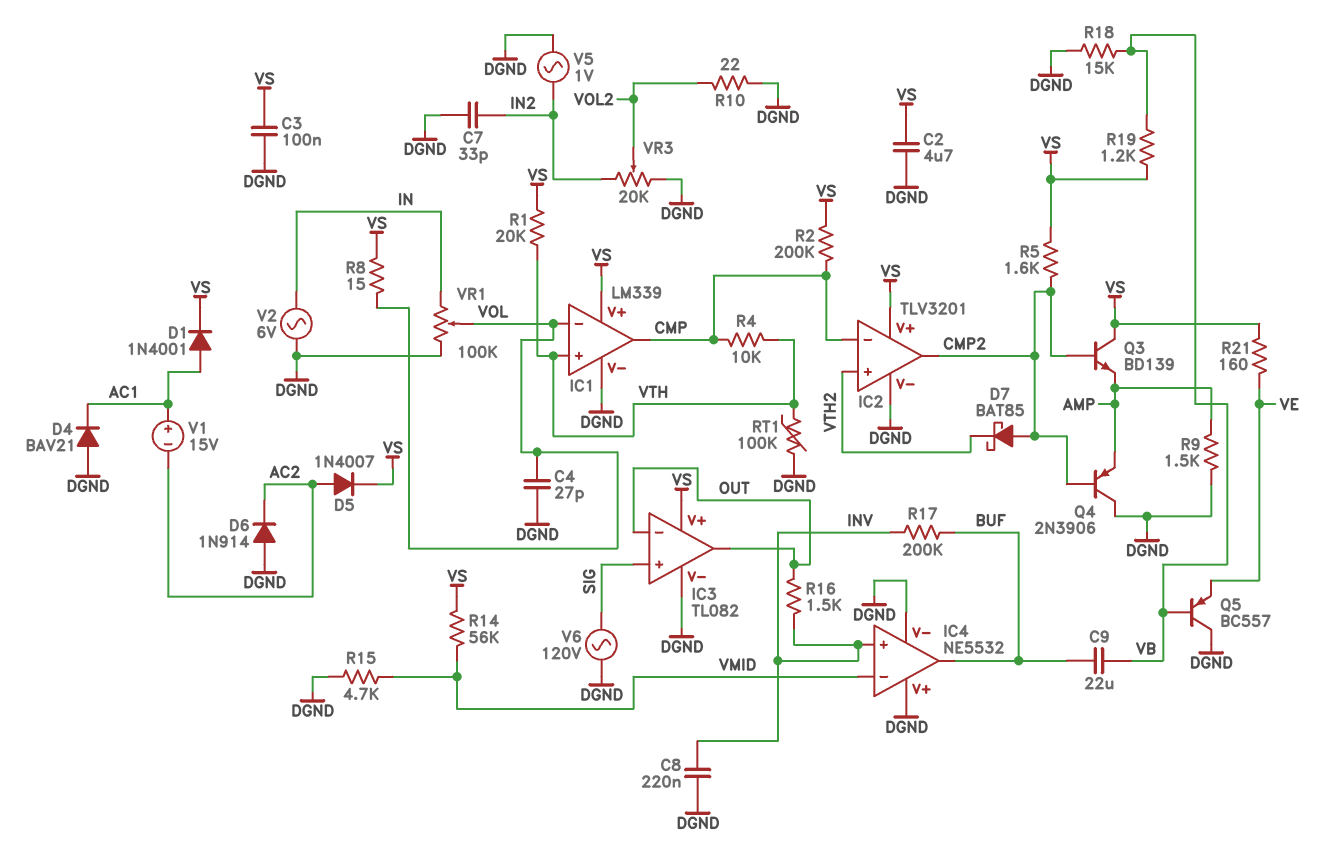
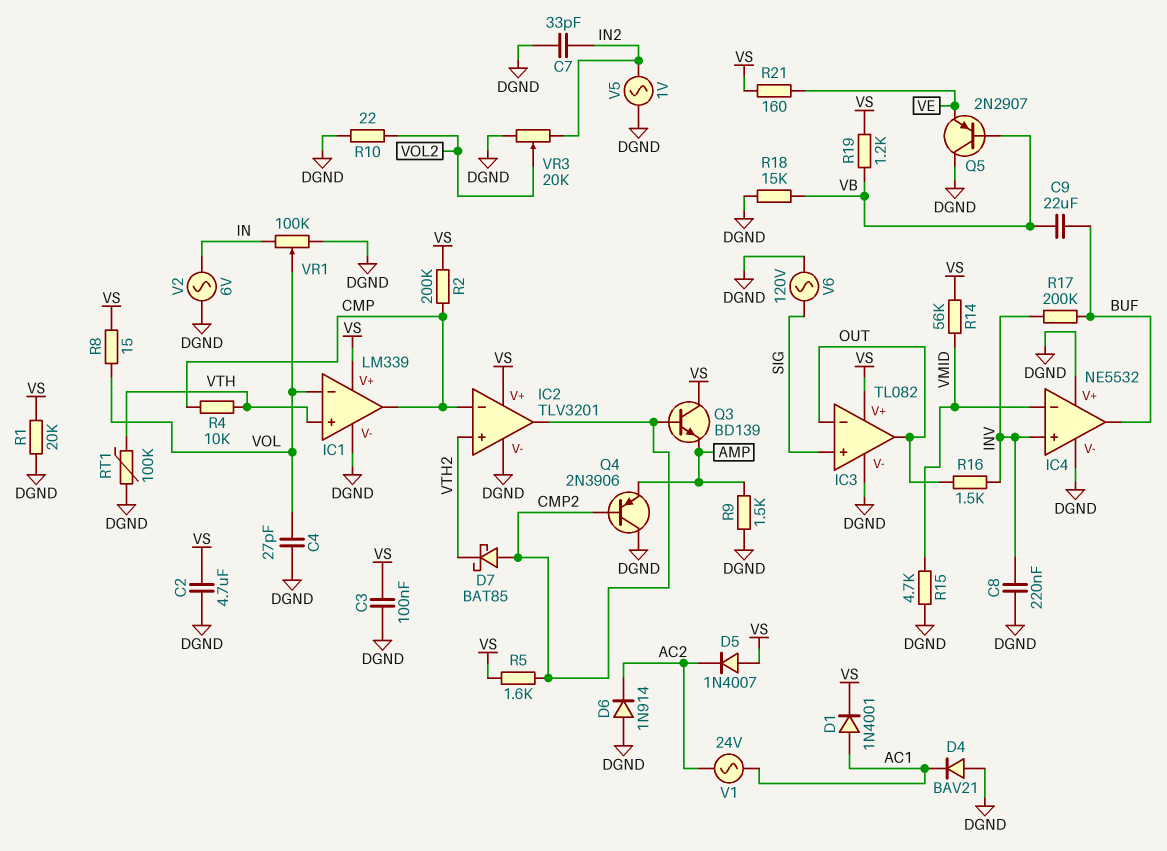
D5: diode 1N4007 (A AC2, K VS) -> diode 1N4007 (A VS, K AC2)
Q5: PNP BC557 (B VB, C DGND, E VE) -> PNP 2N2907 (B VB, C DGND, E VE)
R1: 20k (VS, VTH) -> 20k (DGND, VS)
V1: 15V (plus AC1, minus AC2) -> AC 24V (AC1, AC2)

